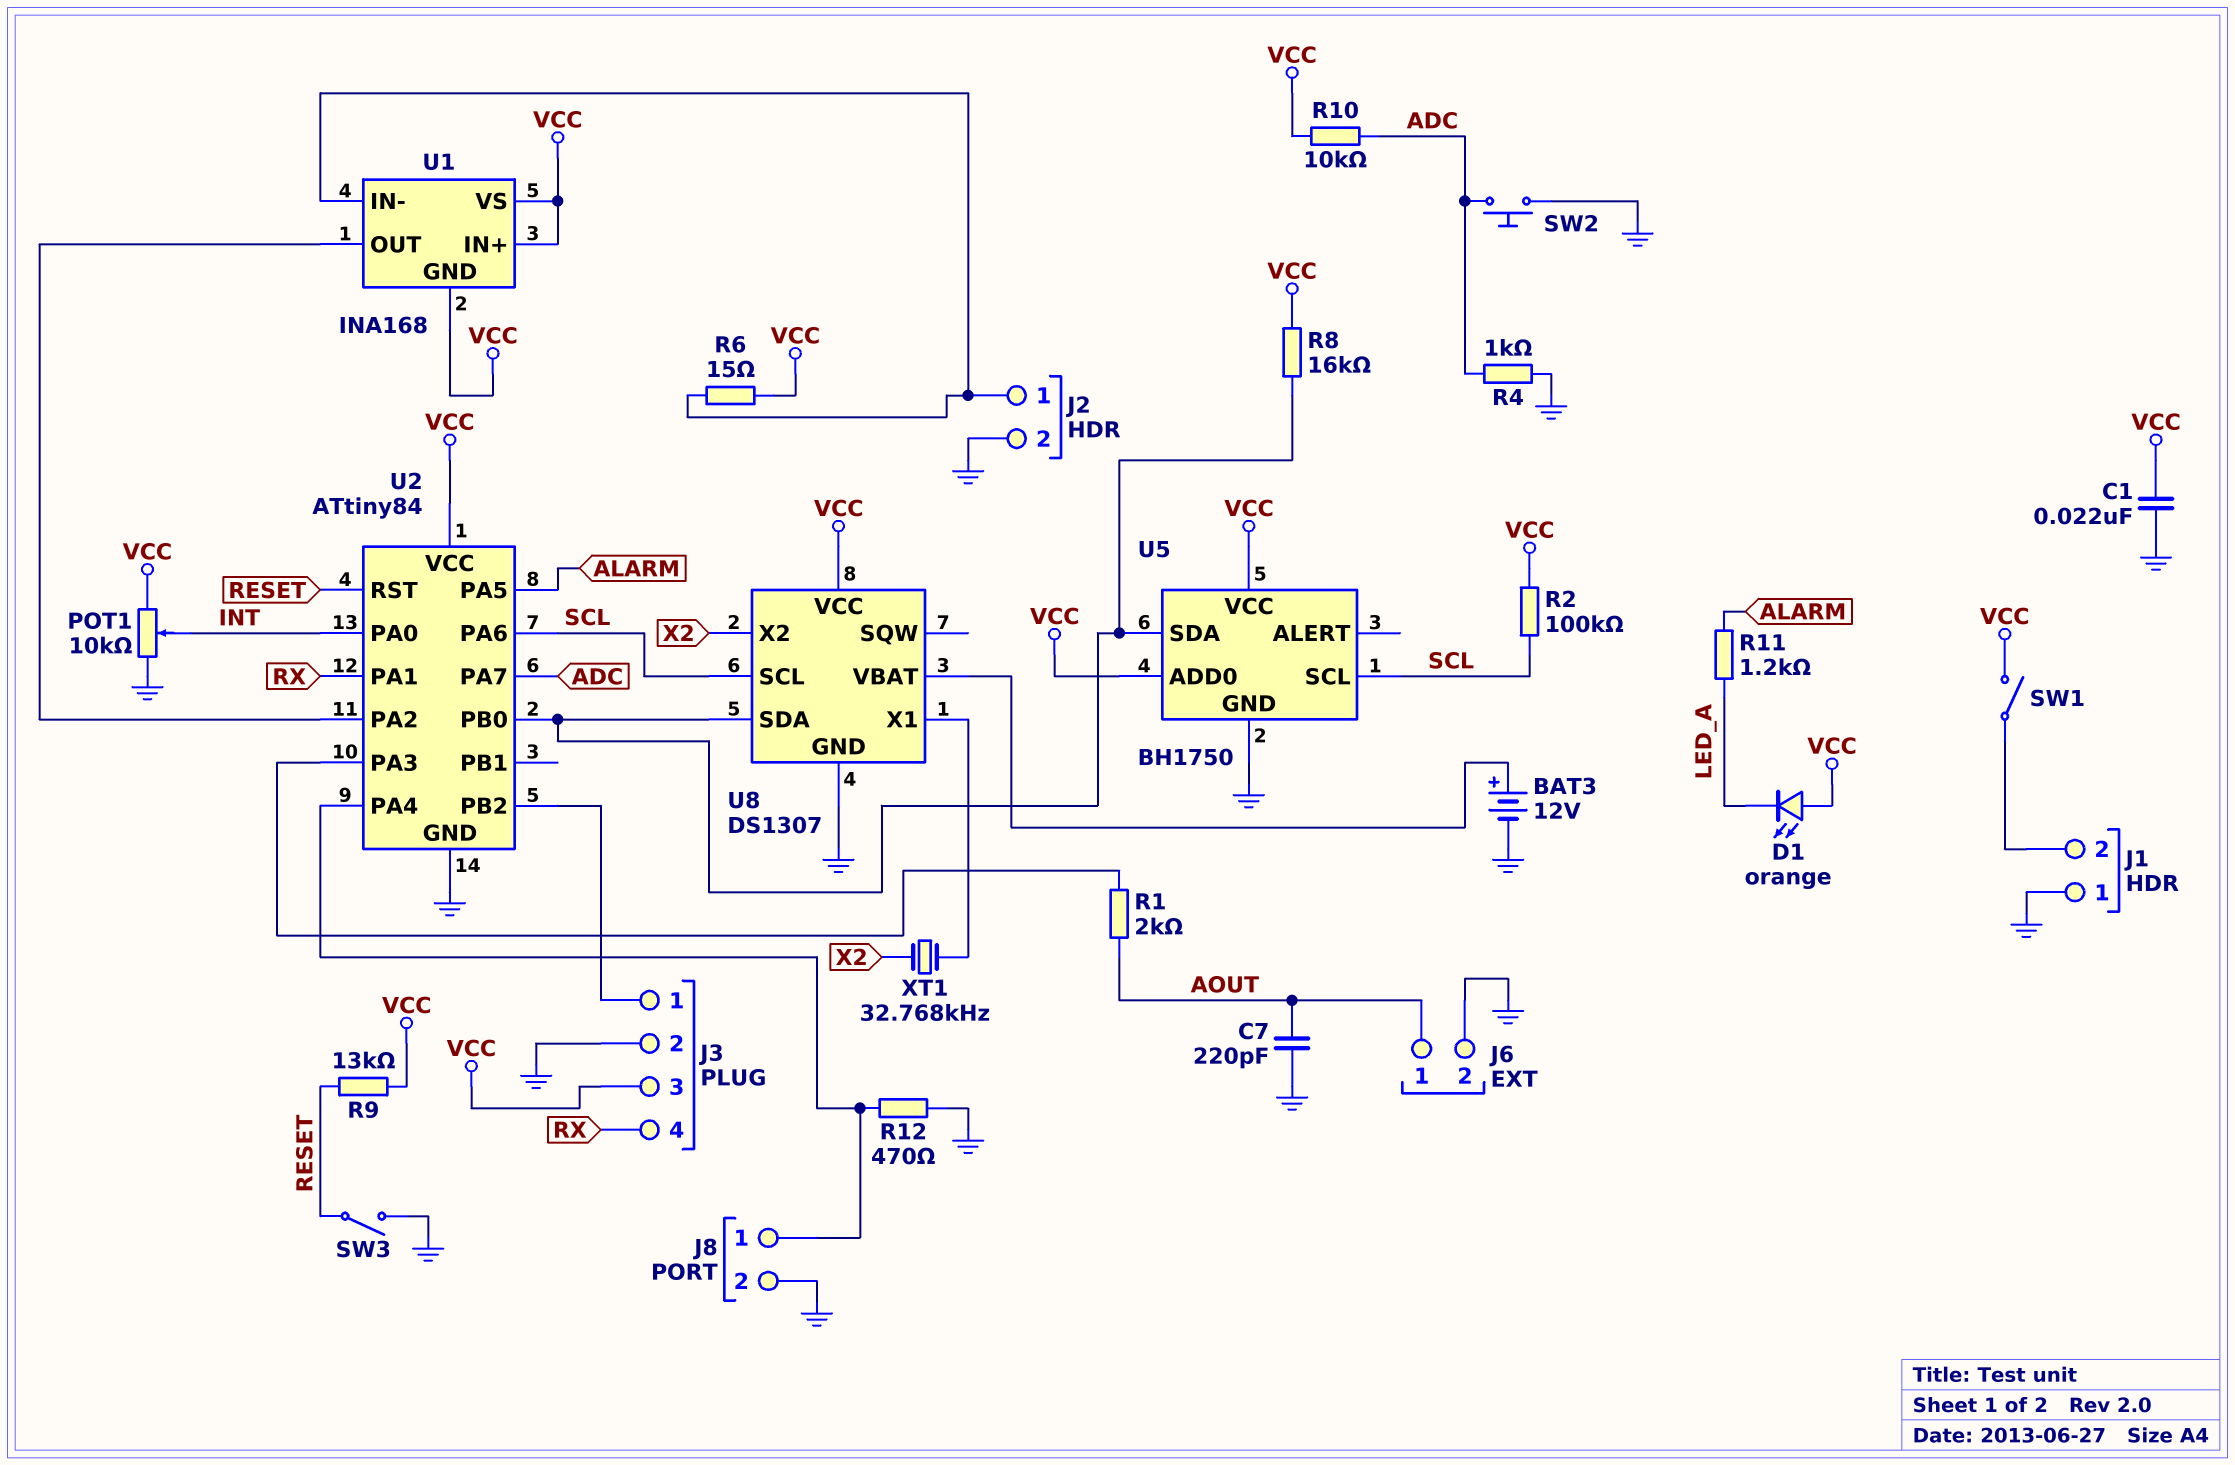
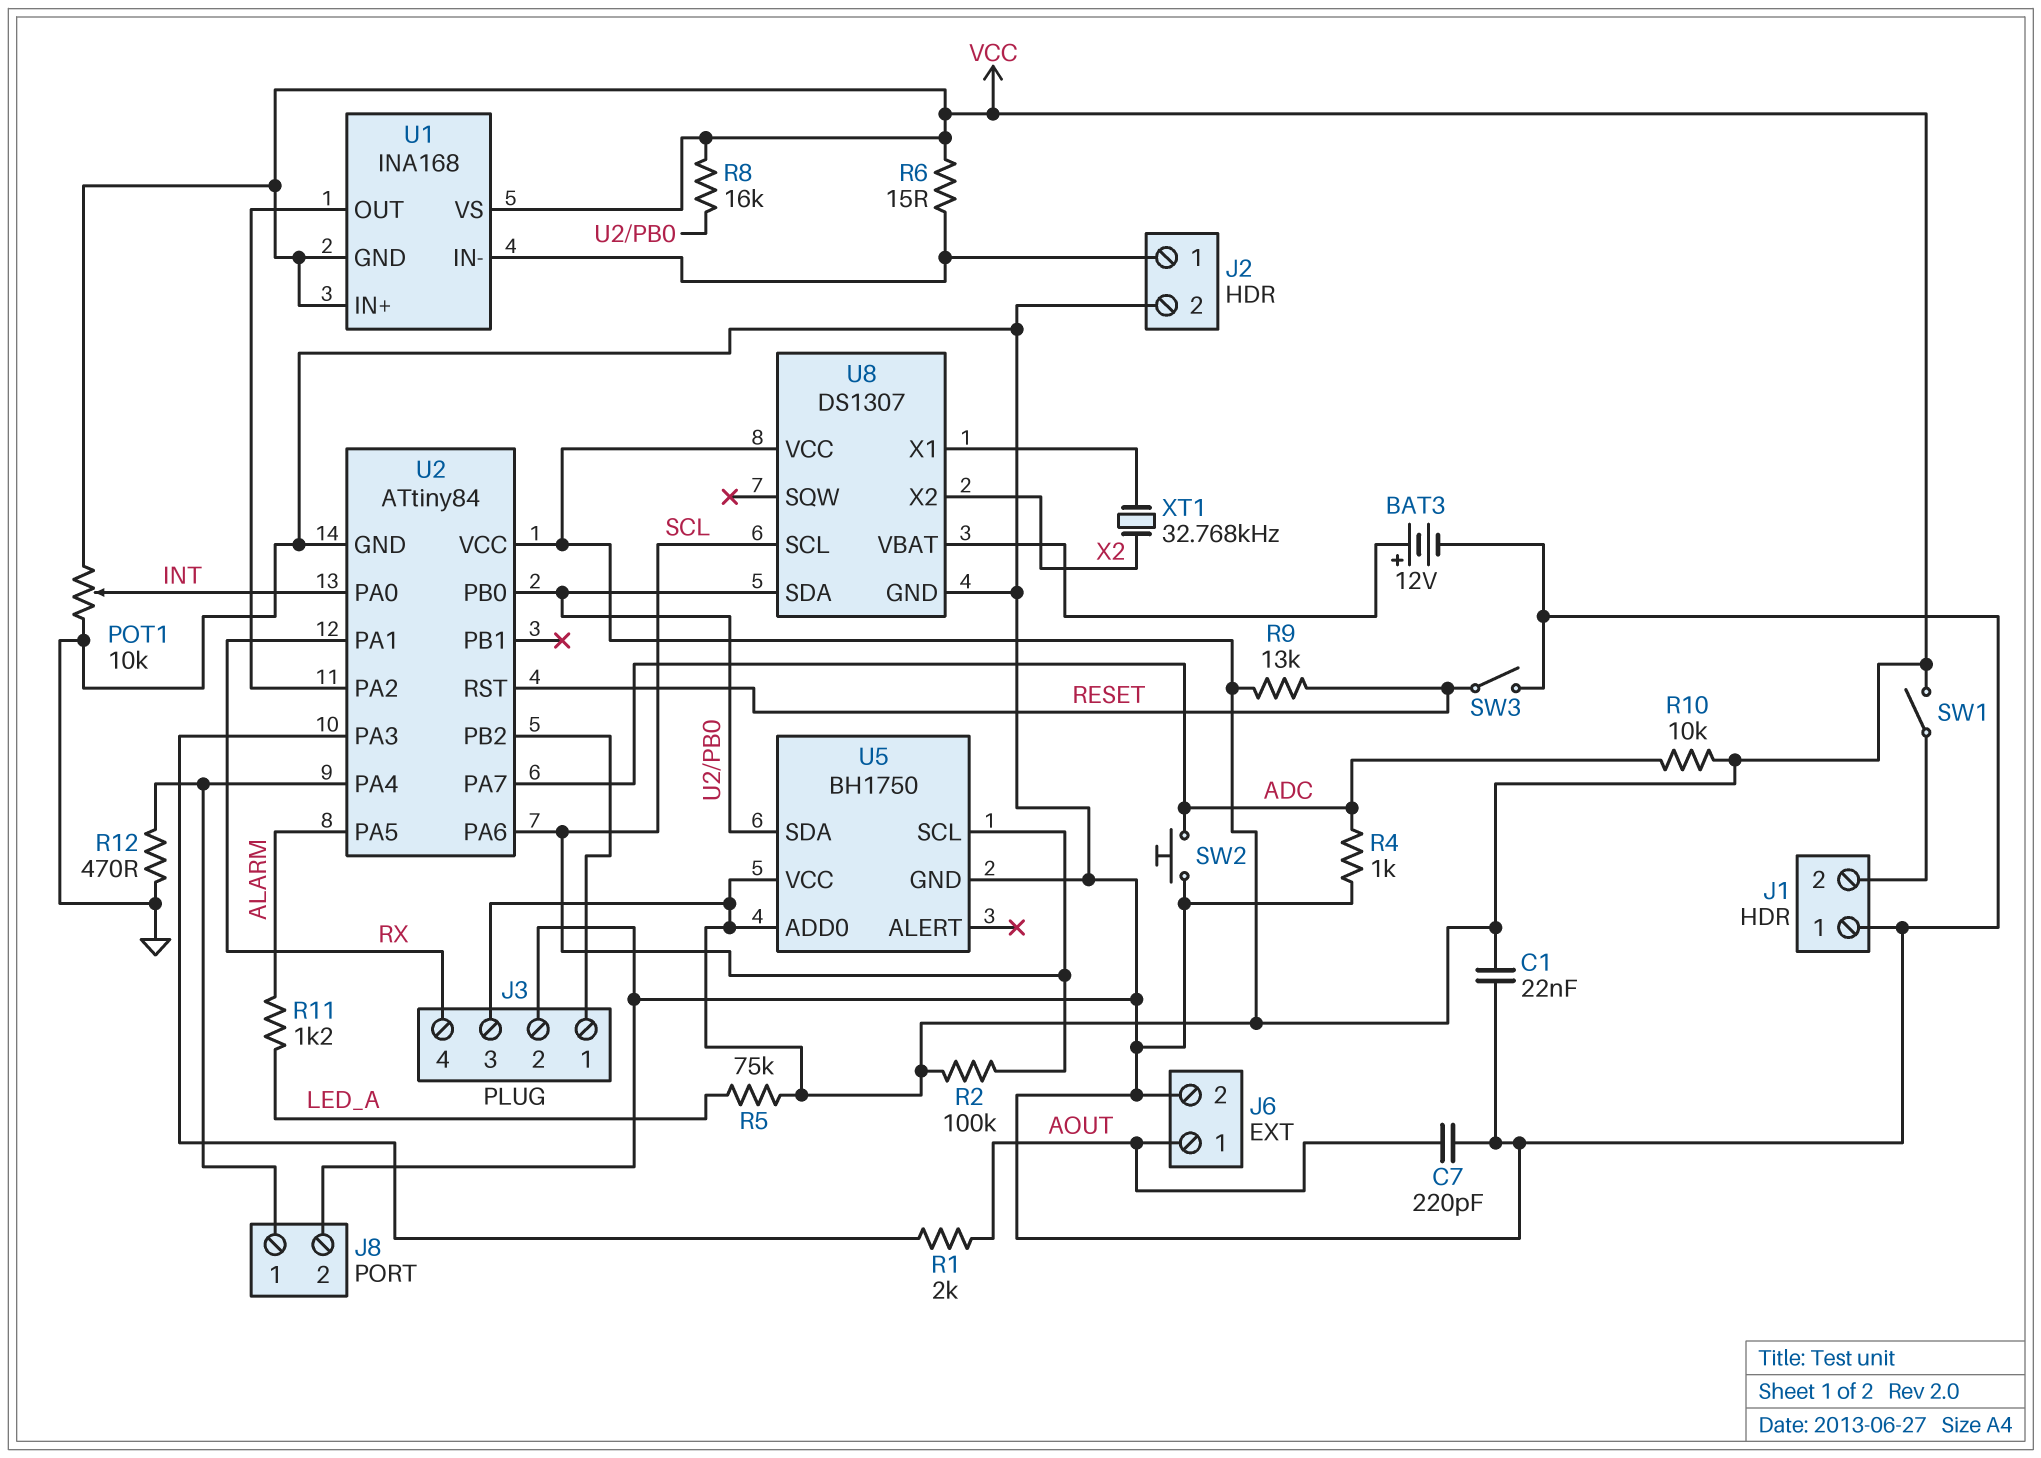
D1: LED orange (A VCC, K LED_A) -> none
R5: none -> 75k (LED_A, VCC)

